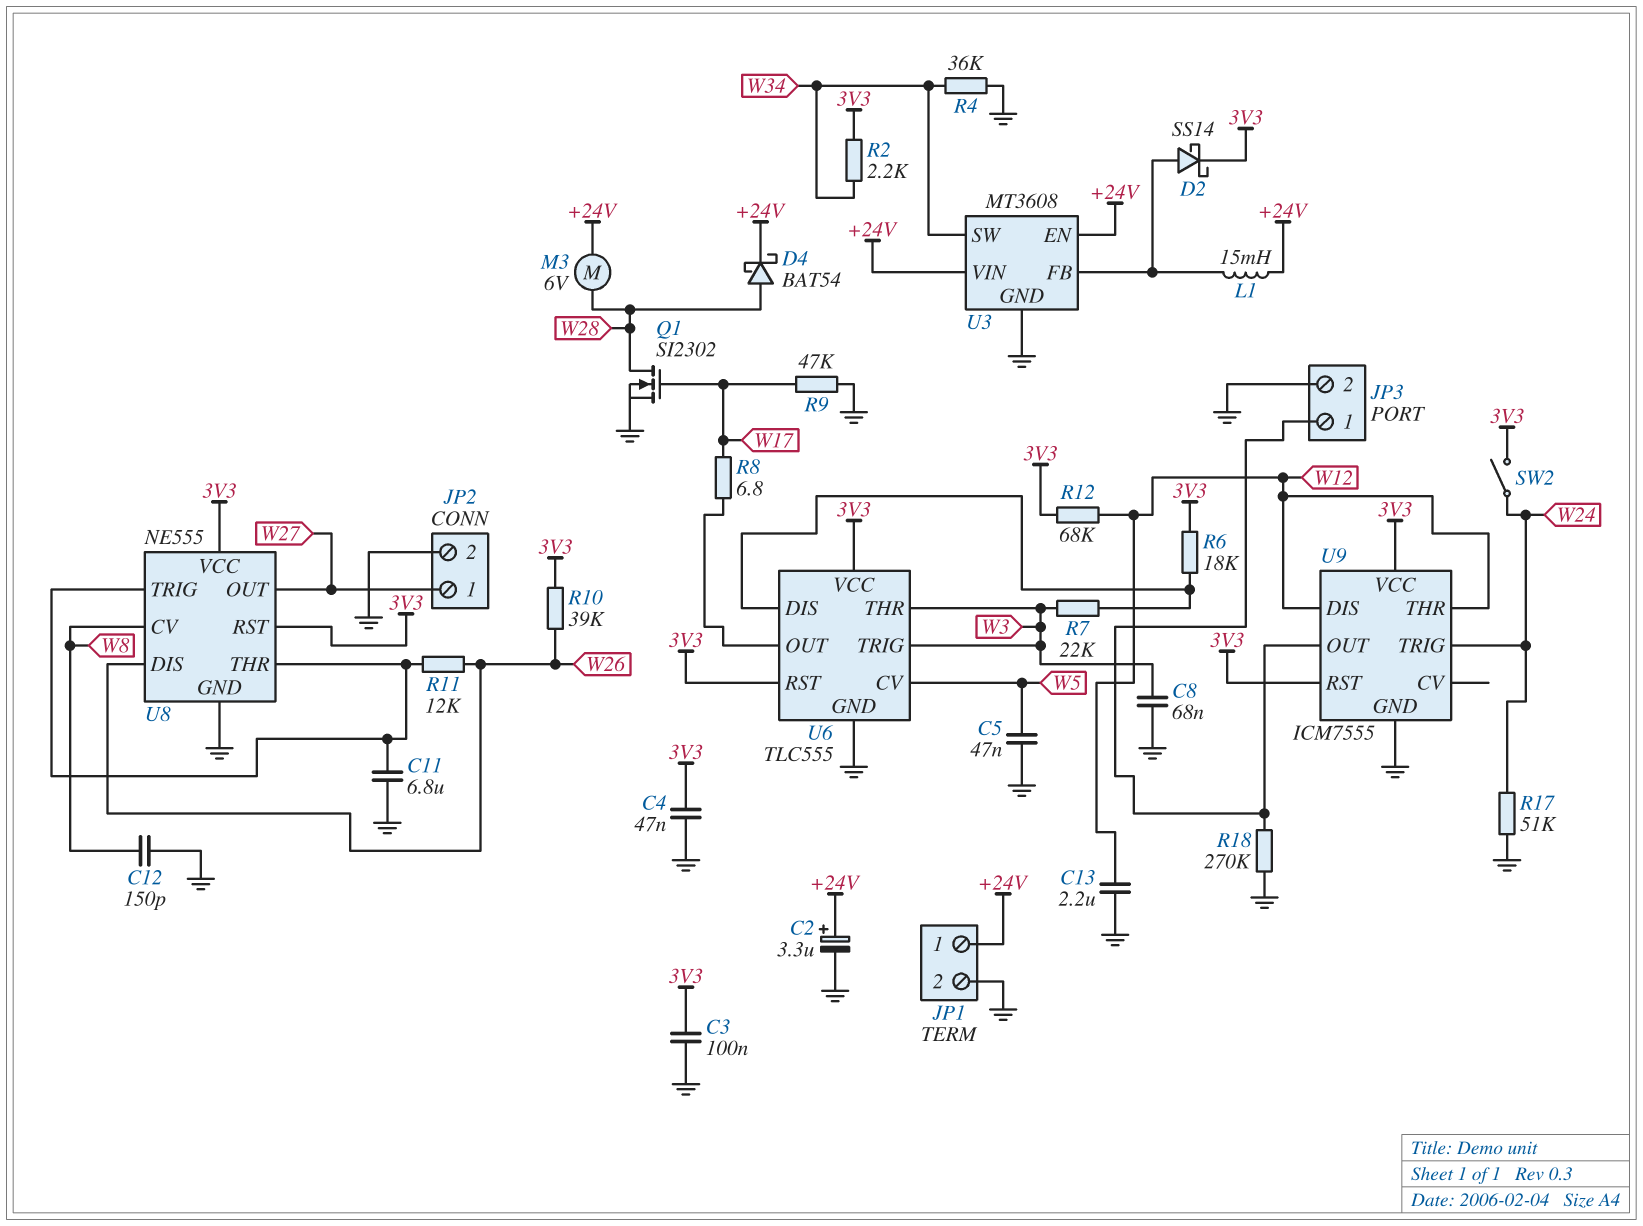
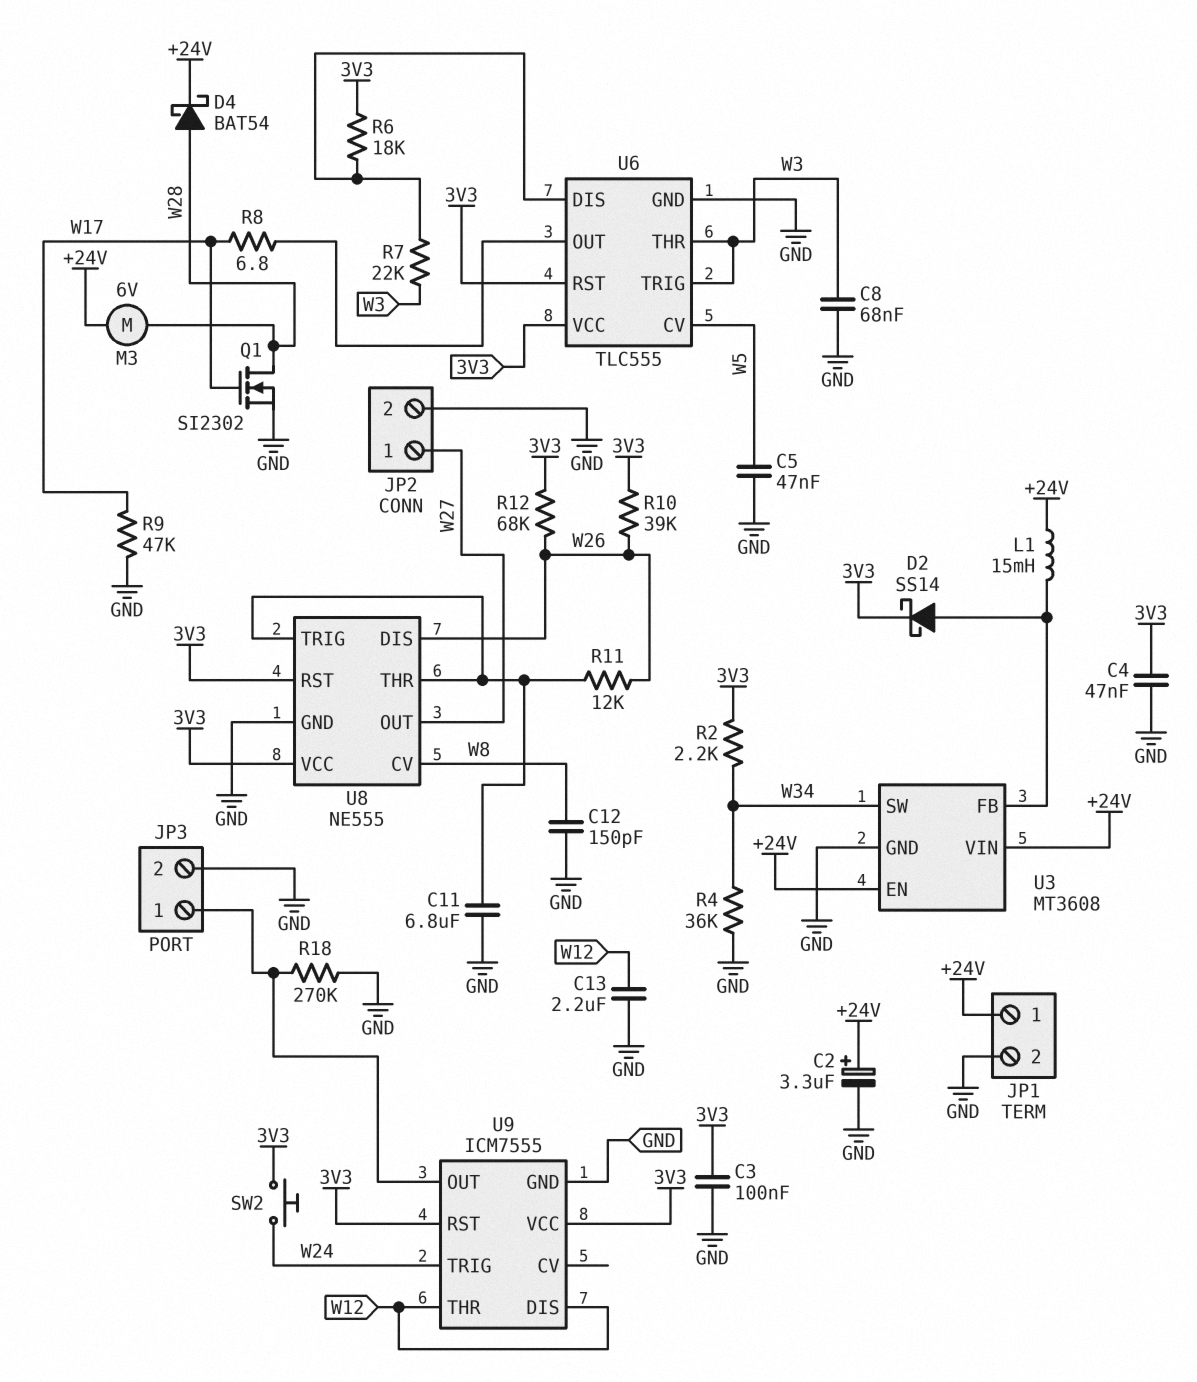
R12: 68k (3V3, W12) -> 68k (3V3, W26)
R17: 51k (GND, W24) -> none
SW2: switch (3V3, W24) -> button (3V3, W24)

